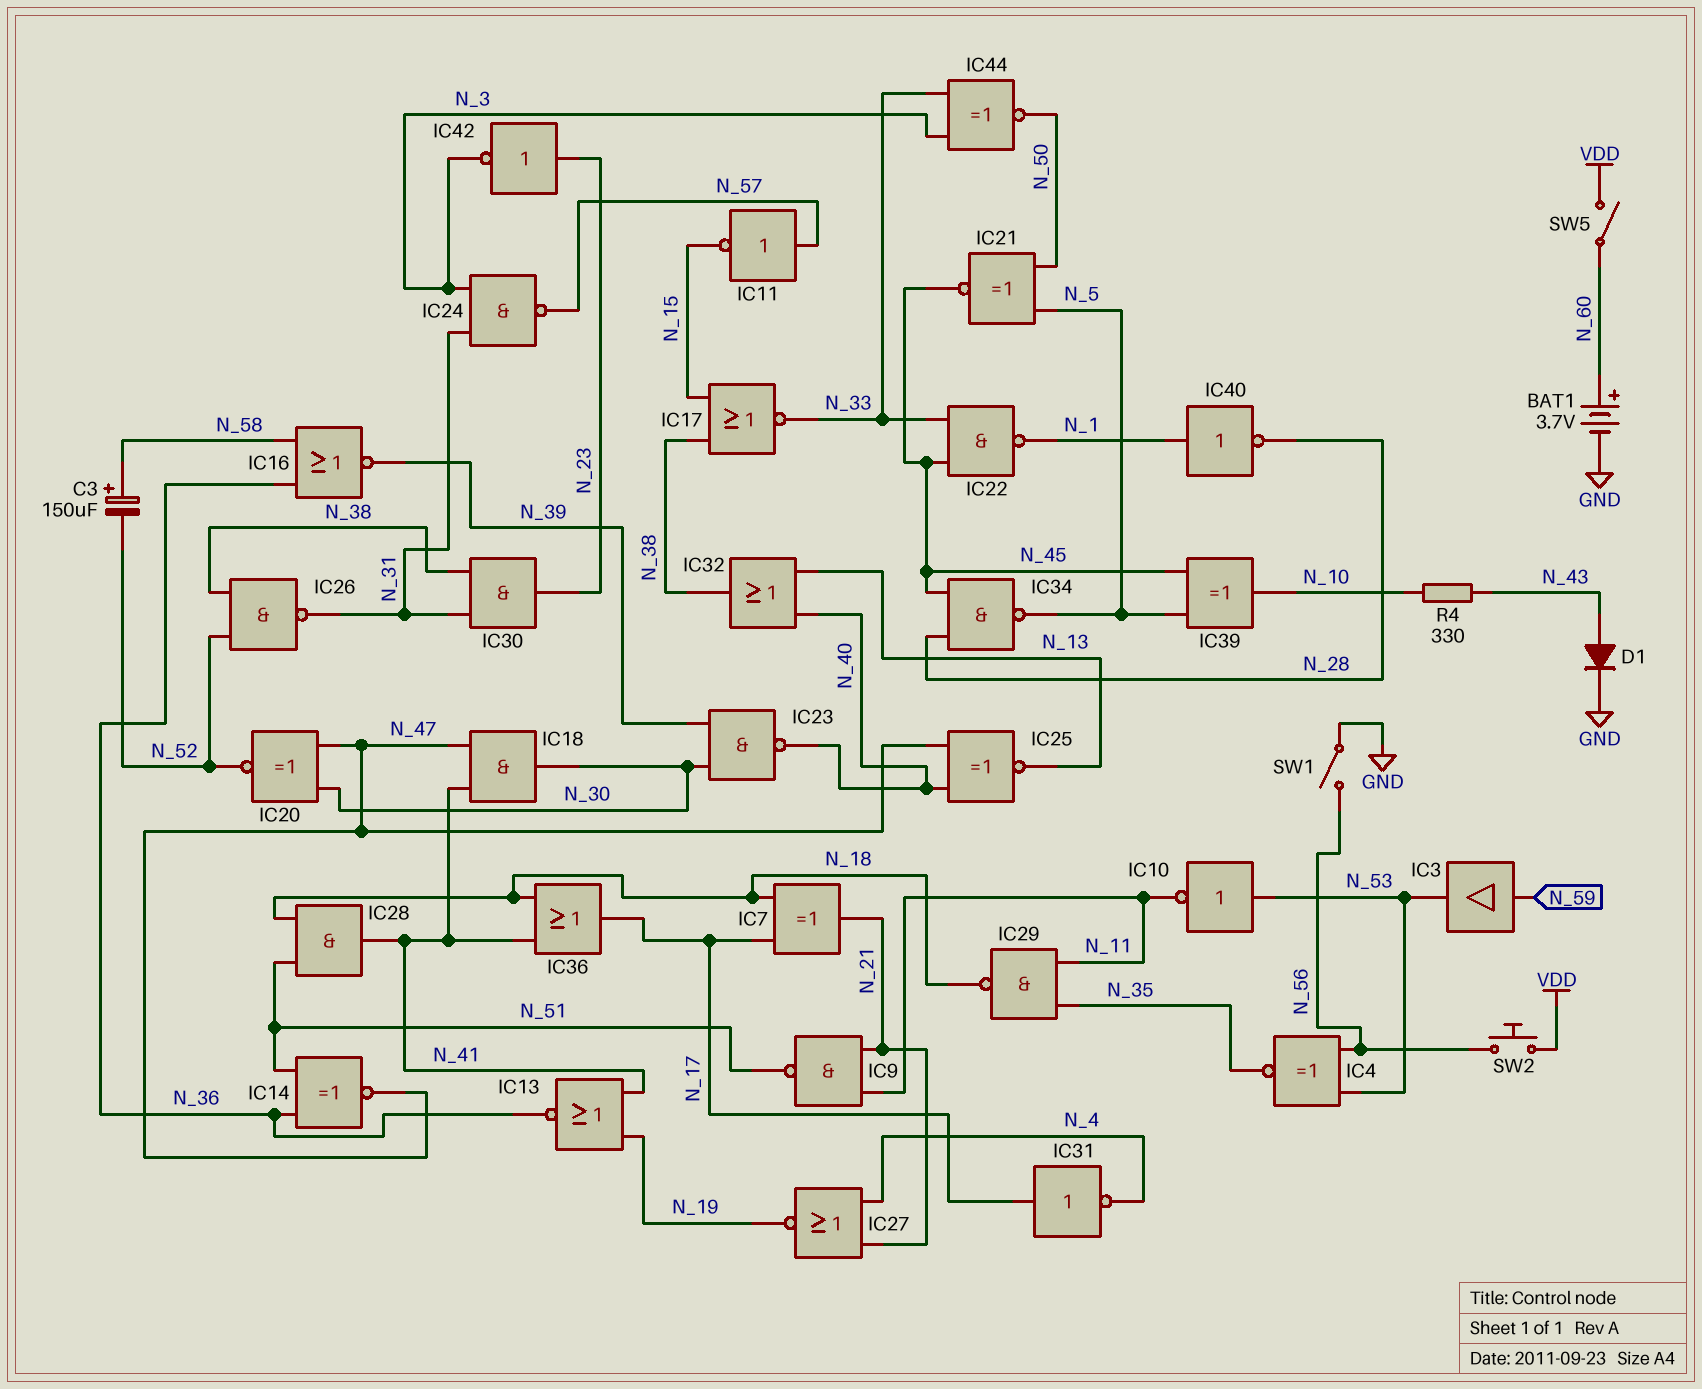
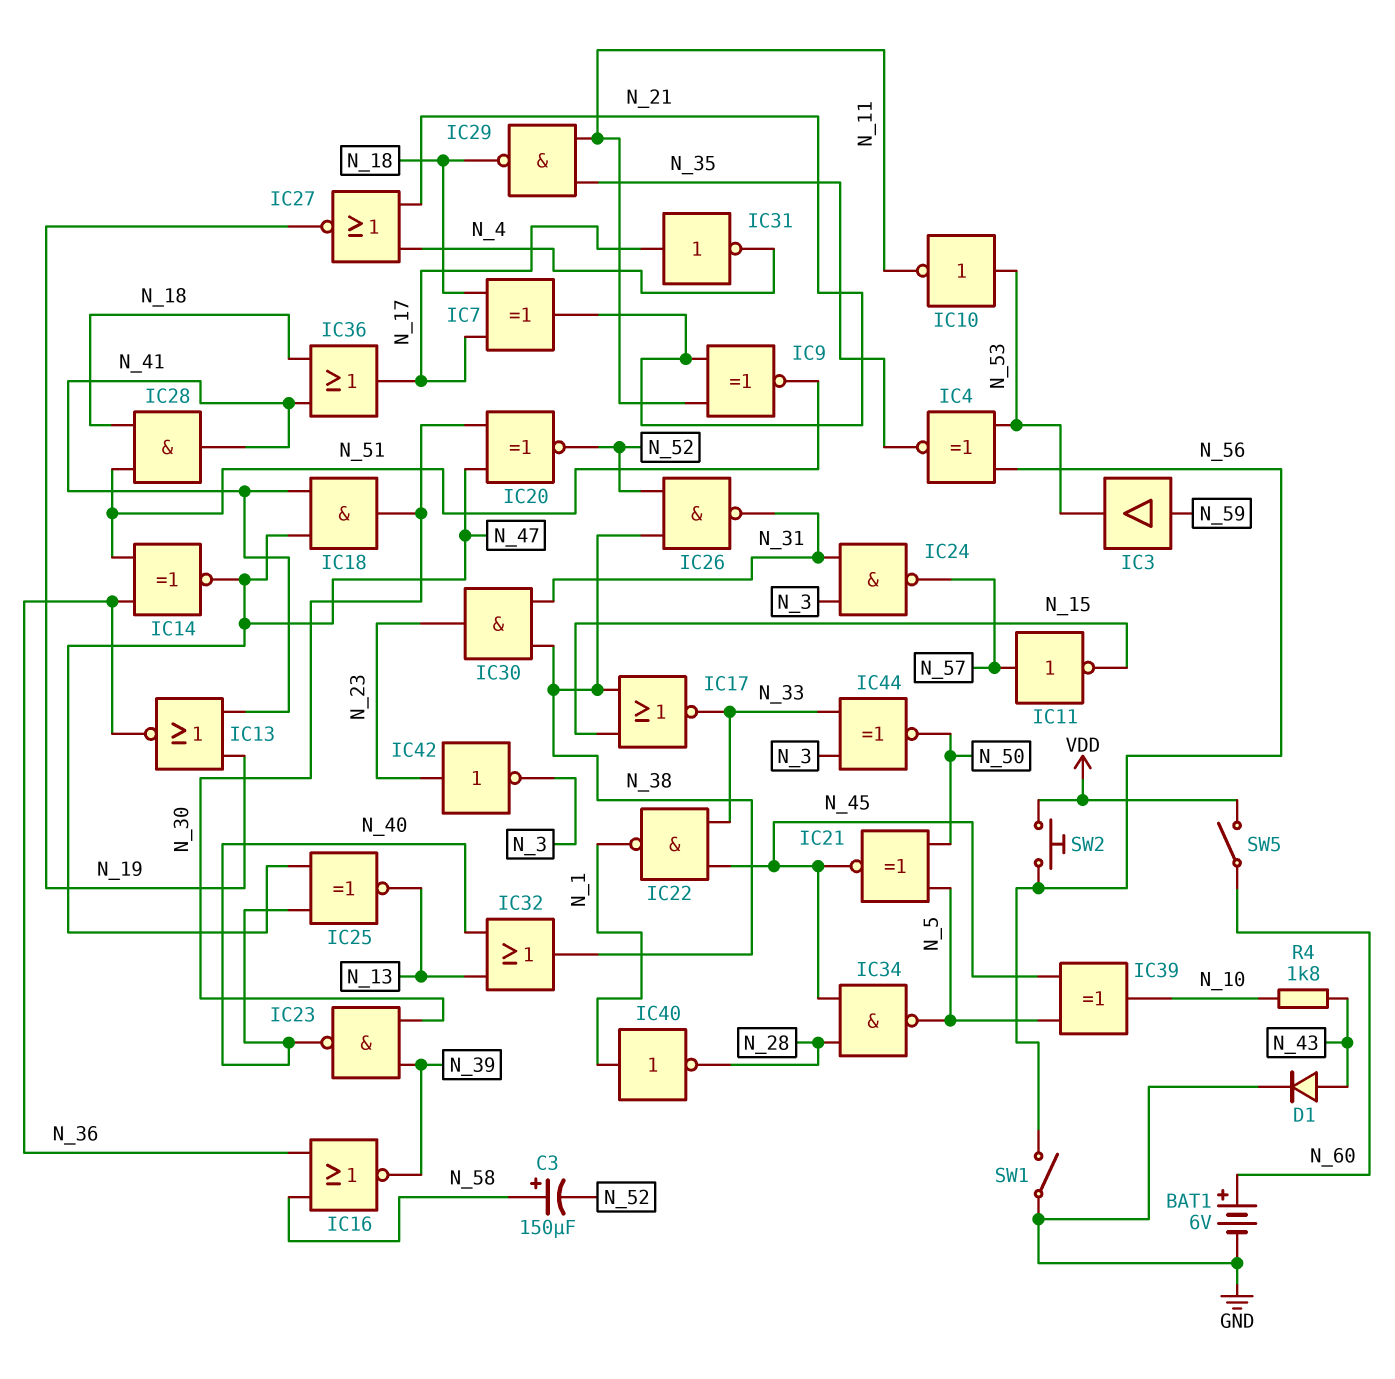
BAT1: 3.7V (plus N_60, minus GND) -> 6V (plus N_60, minus GND)
IC9: NAND (in N_11, in N_21, out N_51) -> XNOR (in N_11, in N_21, out N_51)
R4: 330 (N_10, N_43) -> 1.8k (N_10, N_43)

